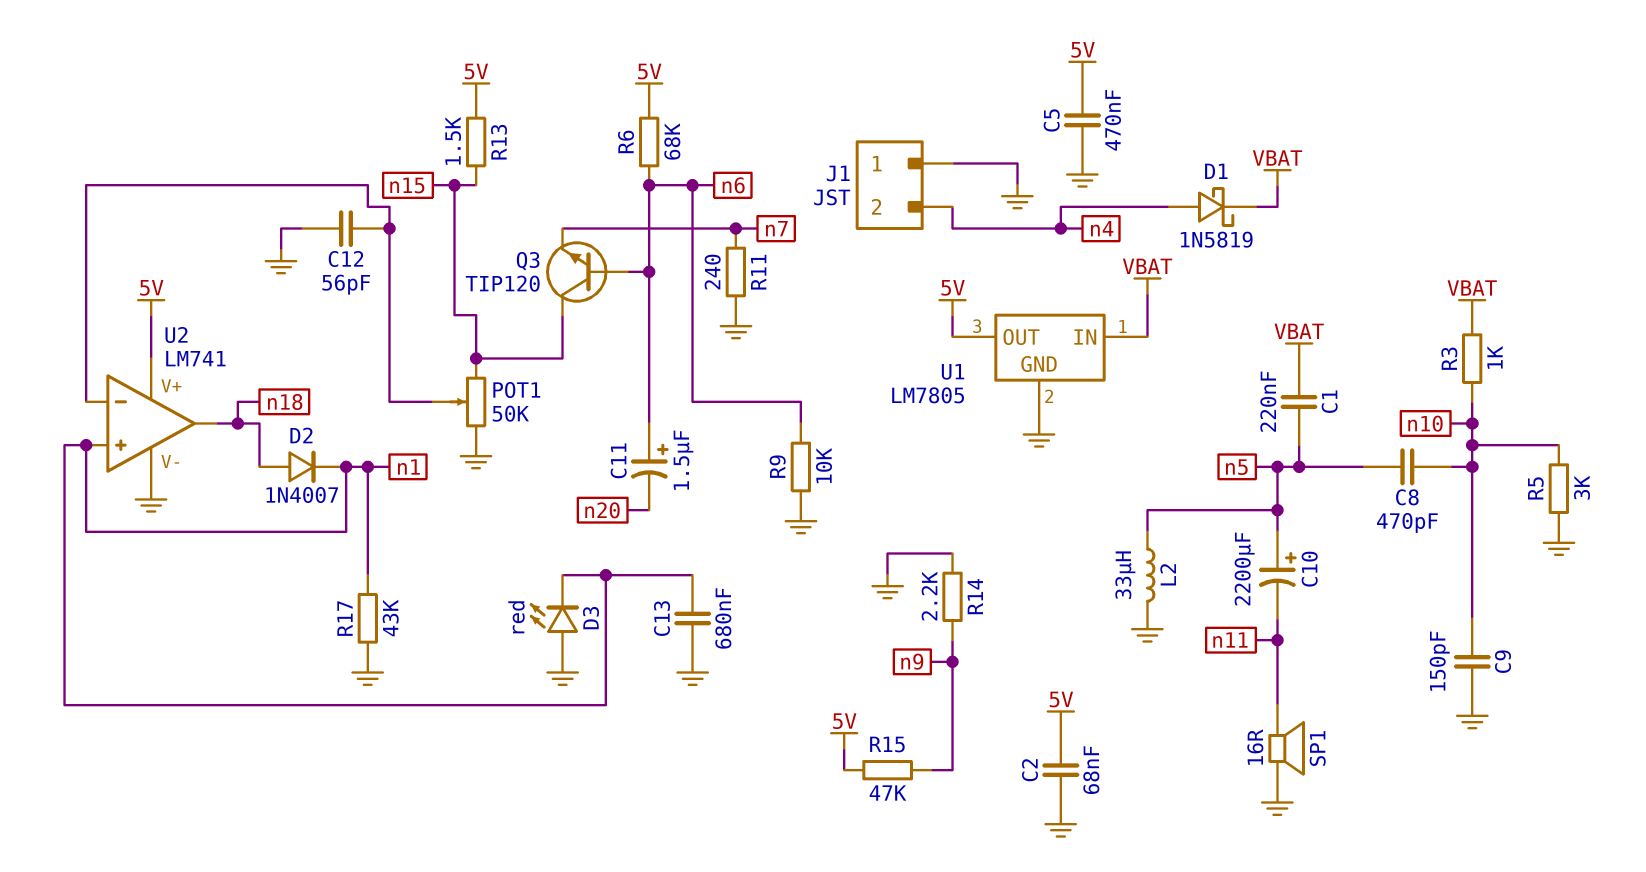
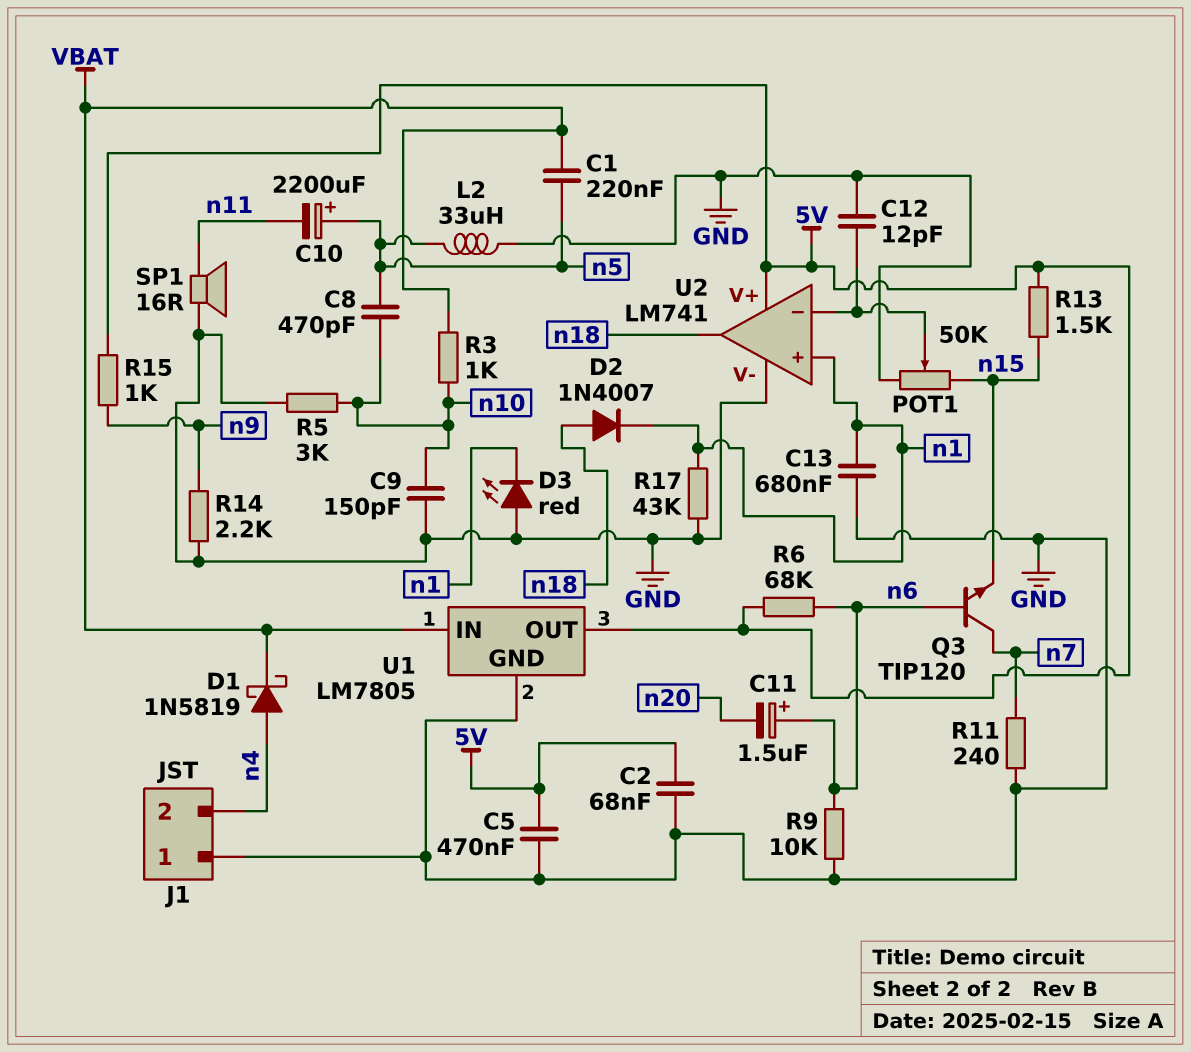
C12: 56pF (GND, U2/in-) -> 12pF (GND, U2/in-)
Q3: NPN TIP120 (B n6, C n15, E n7) -> NPN TIP120 (B n6, C n7, E n15)
R15: 47k (5V, n9) -> 1k (5V, n9)

